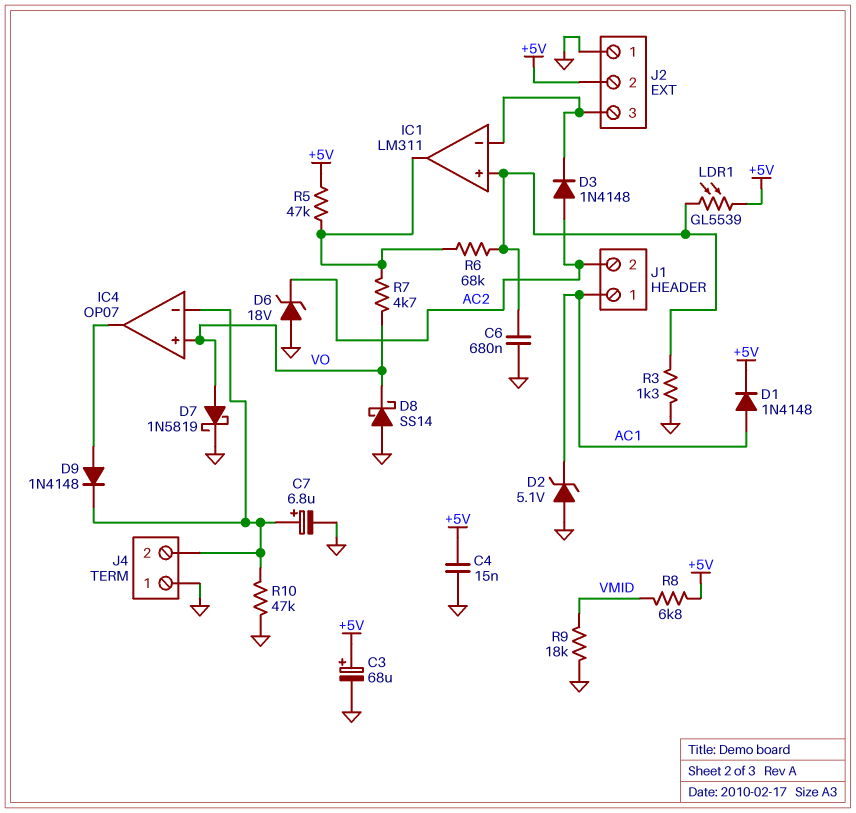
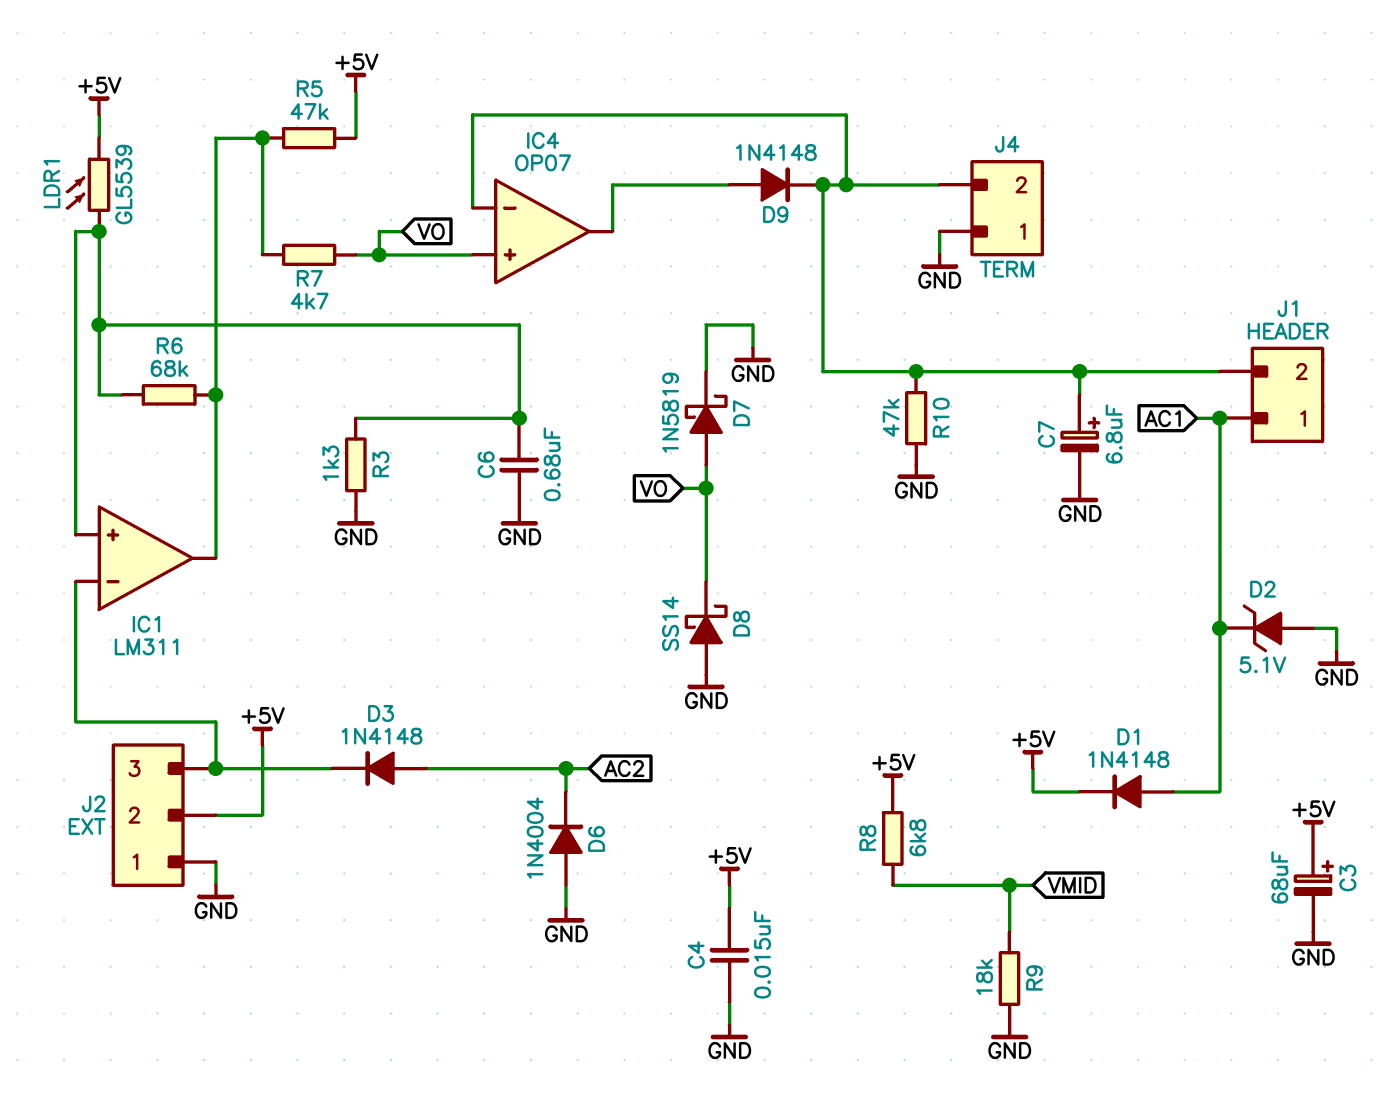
D6: zener 18V (A GND, K AC2) -> diode 1N4004 (A GND, K AC2)
J1 pin 2: AC2 -> IC4/in-

